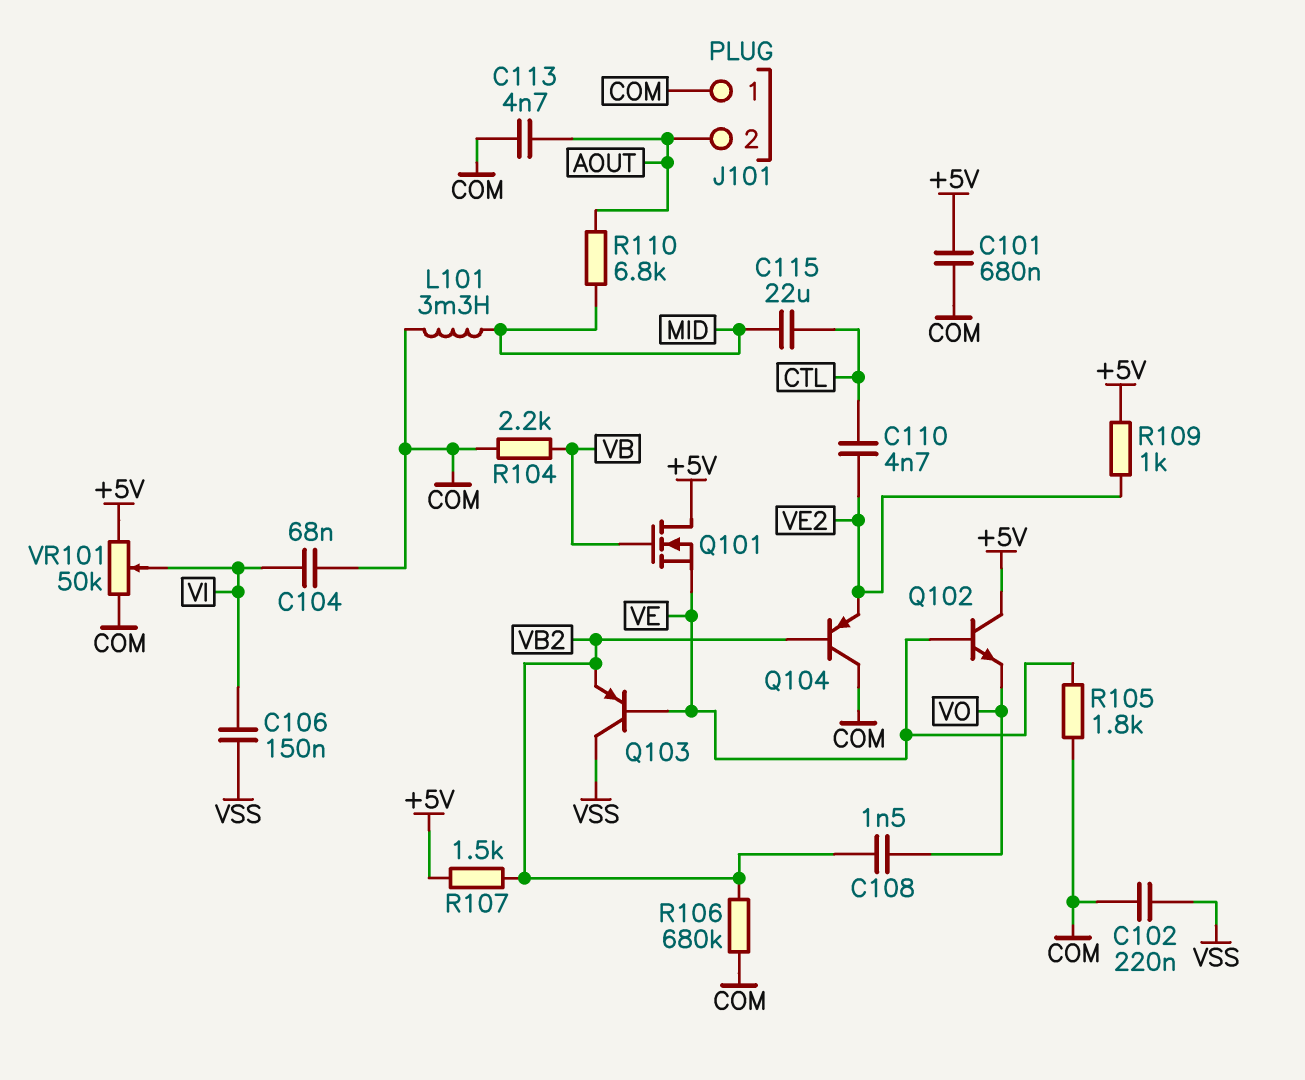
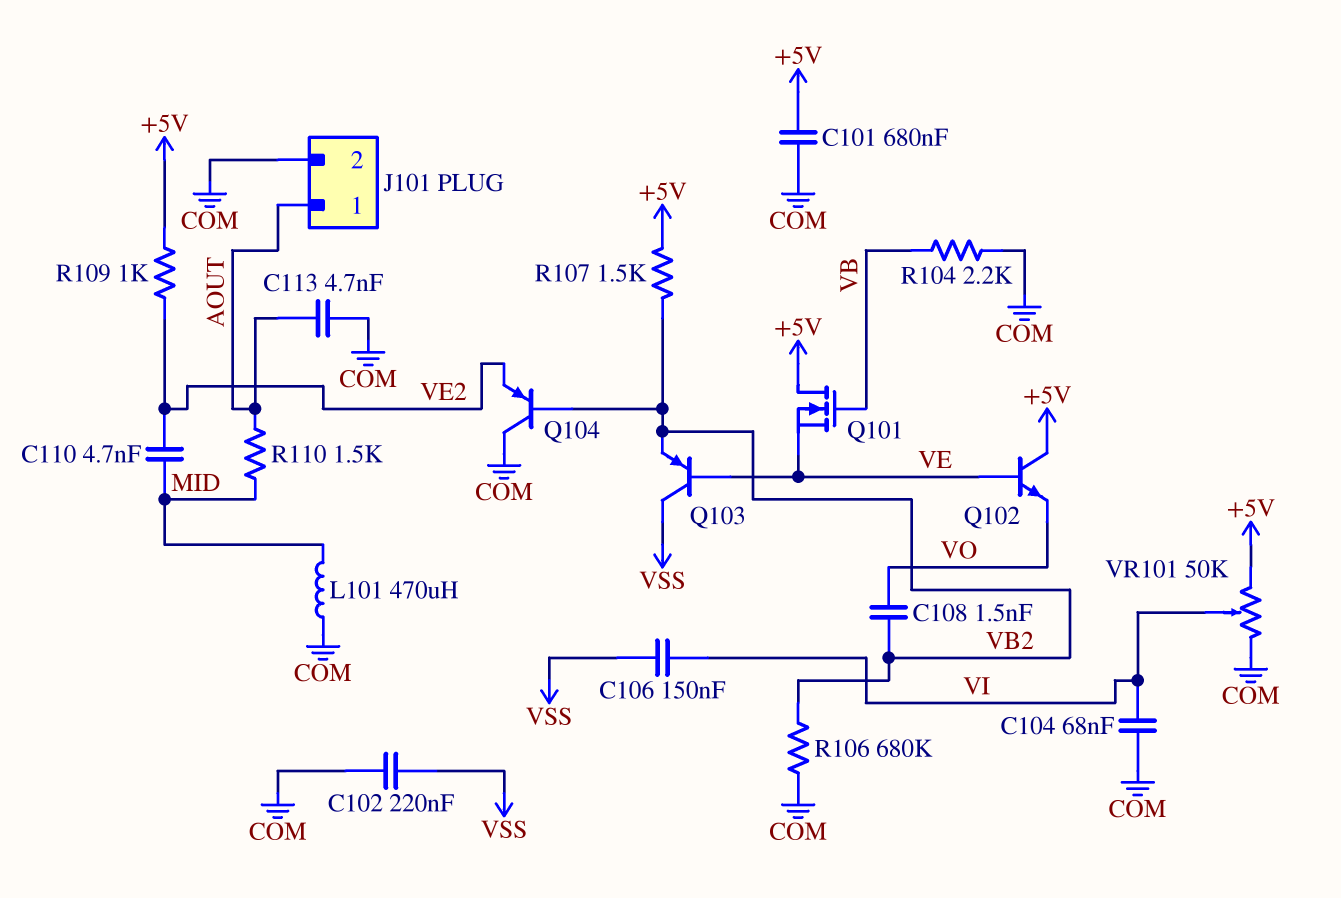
C110: 4.7nF (CTL, VE2) -> 4.7nF (MID, VE2)
C115: 22uF (CTL, MID) -> none
J101 pin 1: COM -> AOUT
J101 pin 2: AOUT -> COM
L101: 3.3mH (COM, MID) -> 470uH (COM, MID)
R105: 1.8k (COM, VE) -> none
R110: 6.8k (AOUT, MID) -> 1.5k (AOUT, MID)

